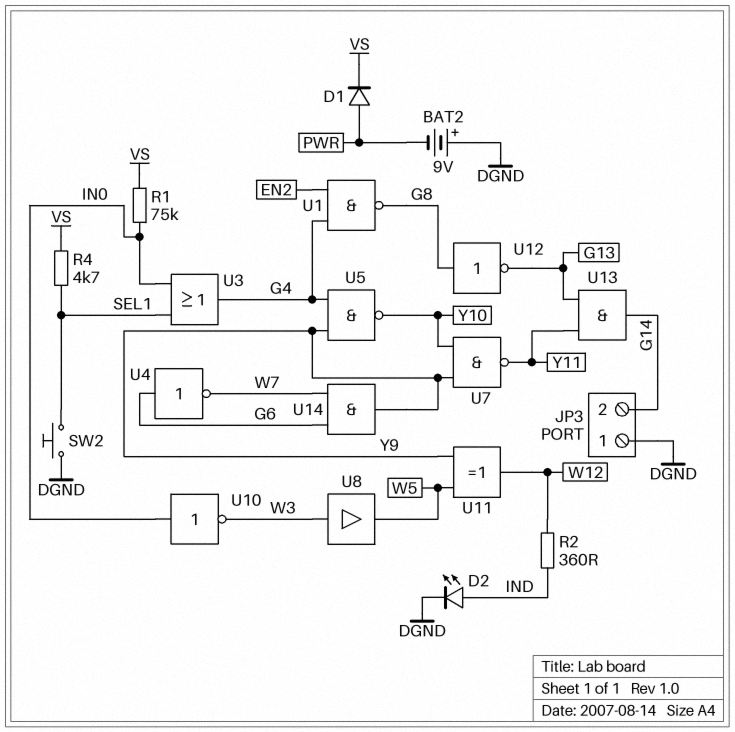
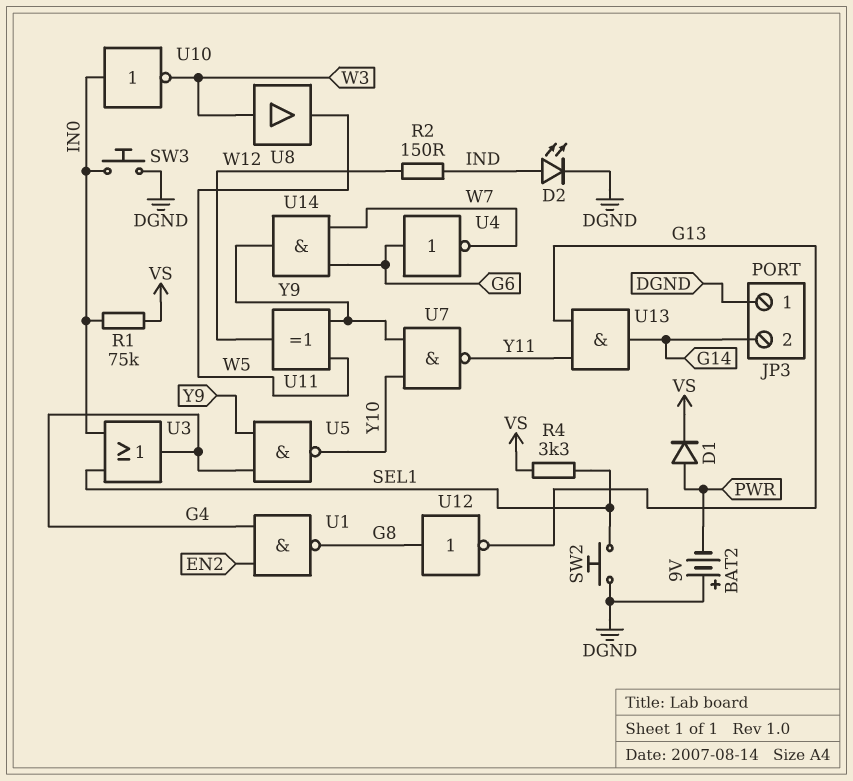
R2: 360 (IND, W12) -> 150 (IND, W12)
R4: 4.7k (SEL1, VS) -> 3.3k (SEL1, VS)
SW3: none -> button (DGND, IN0)

